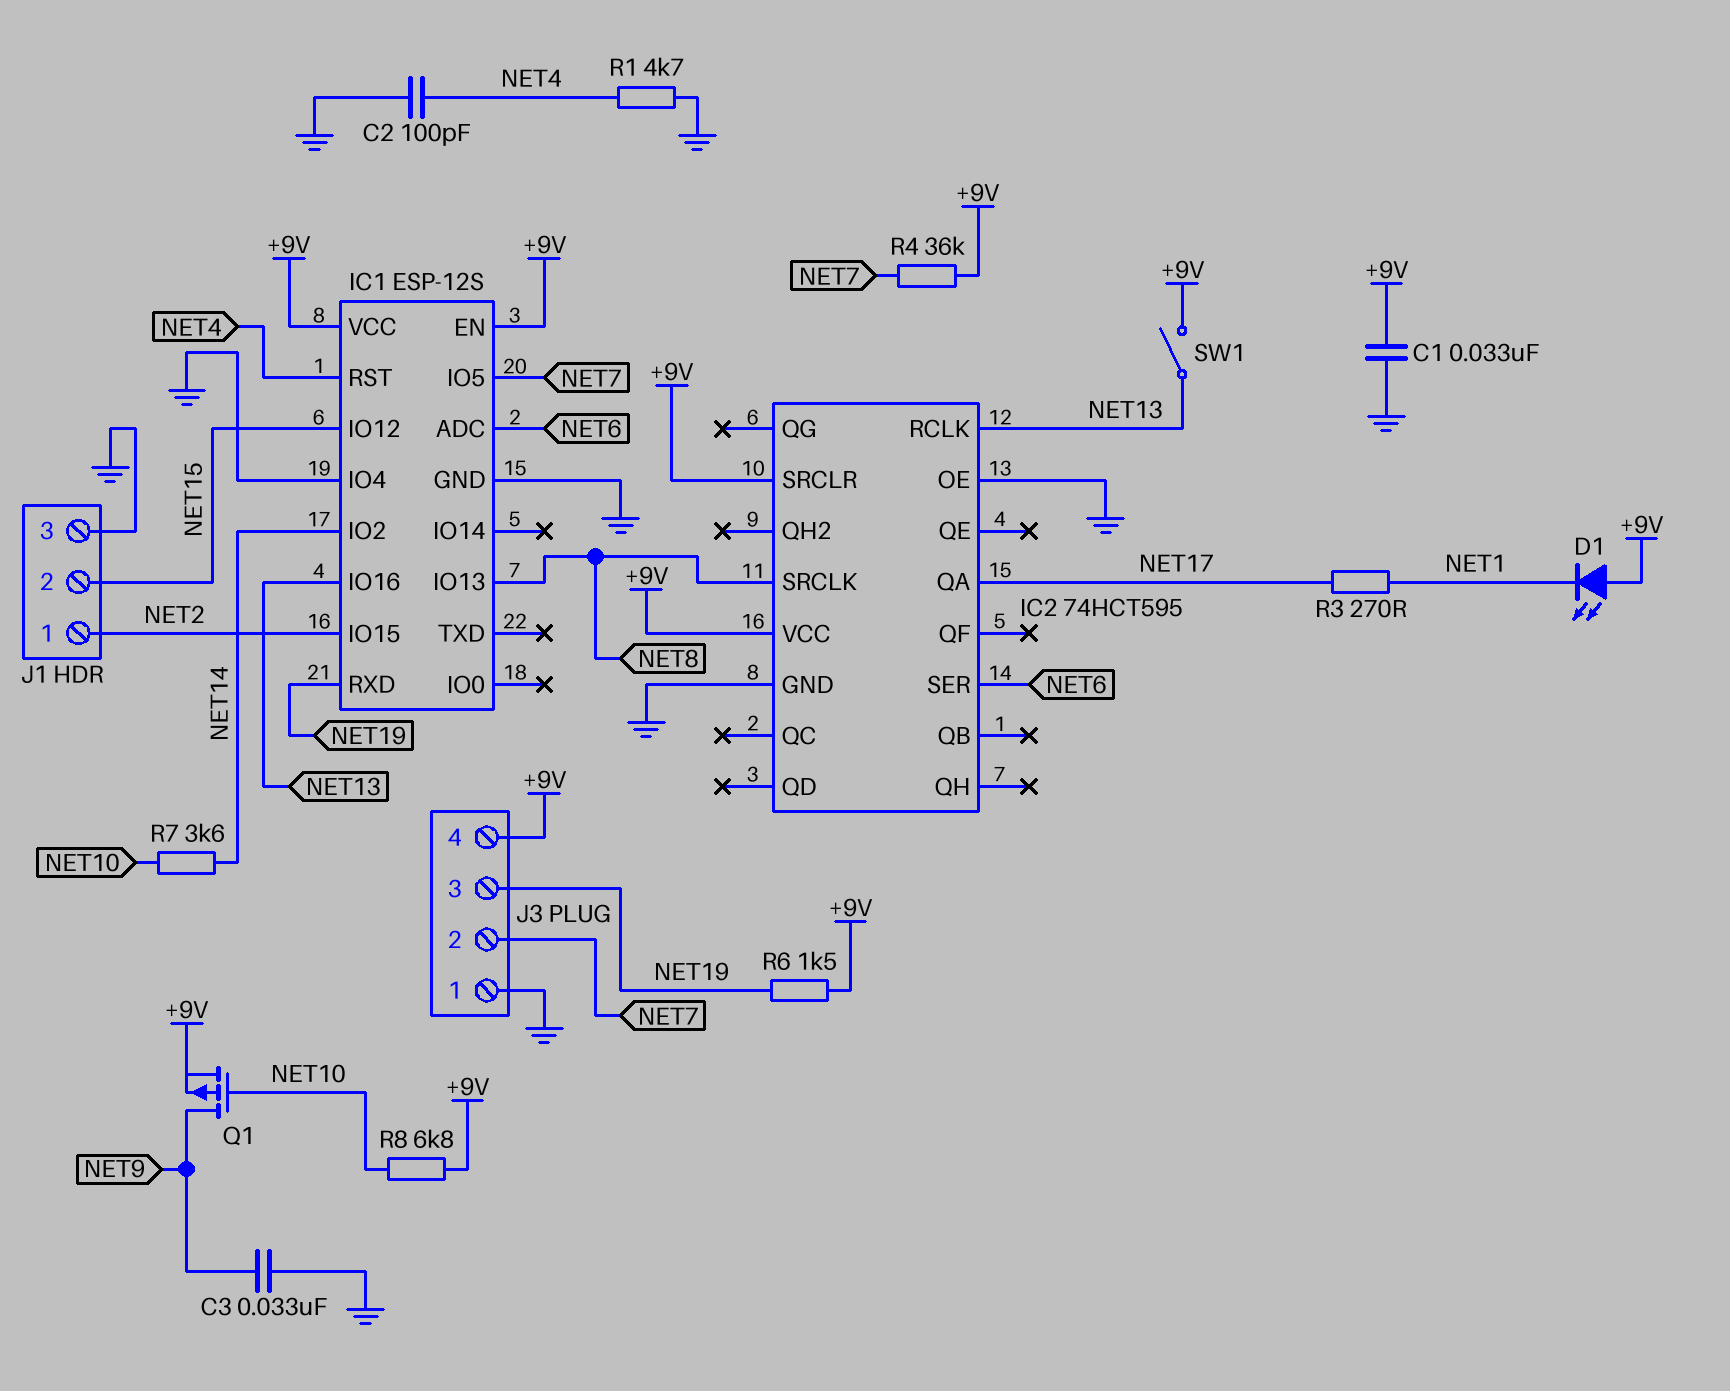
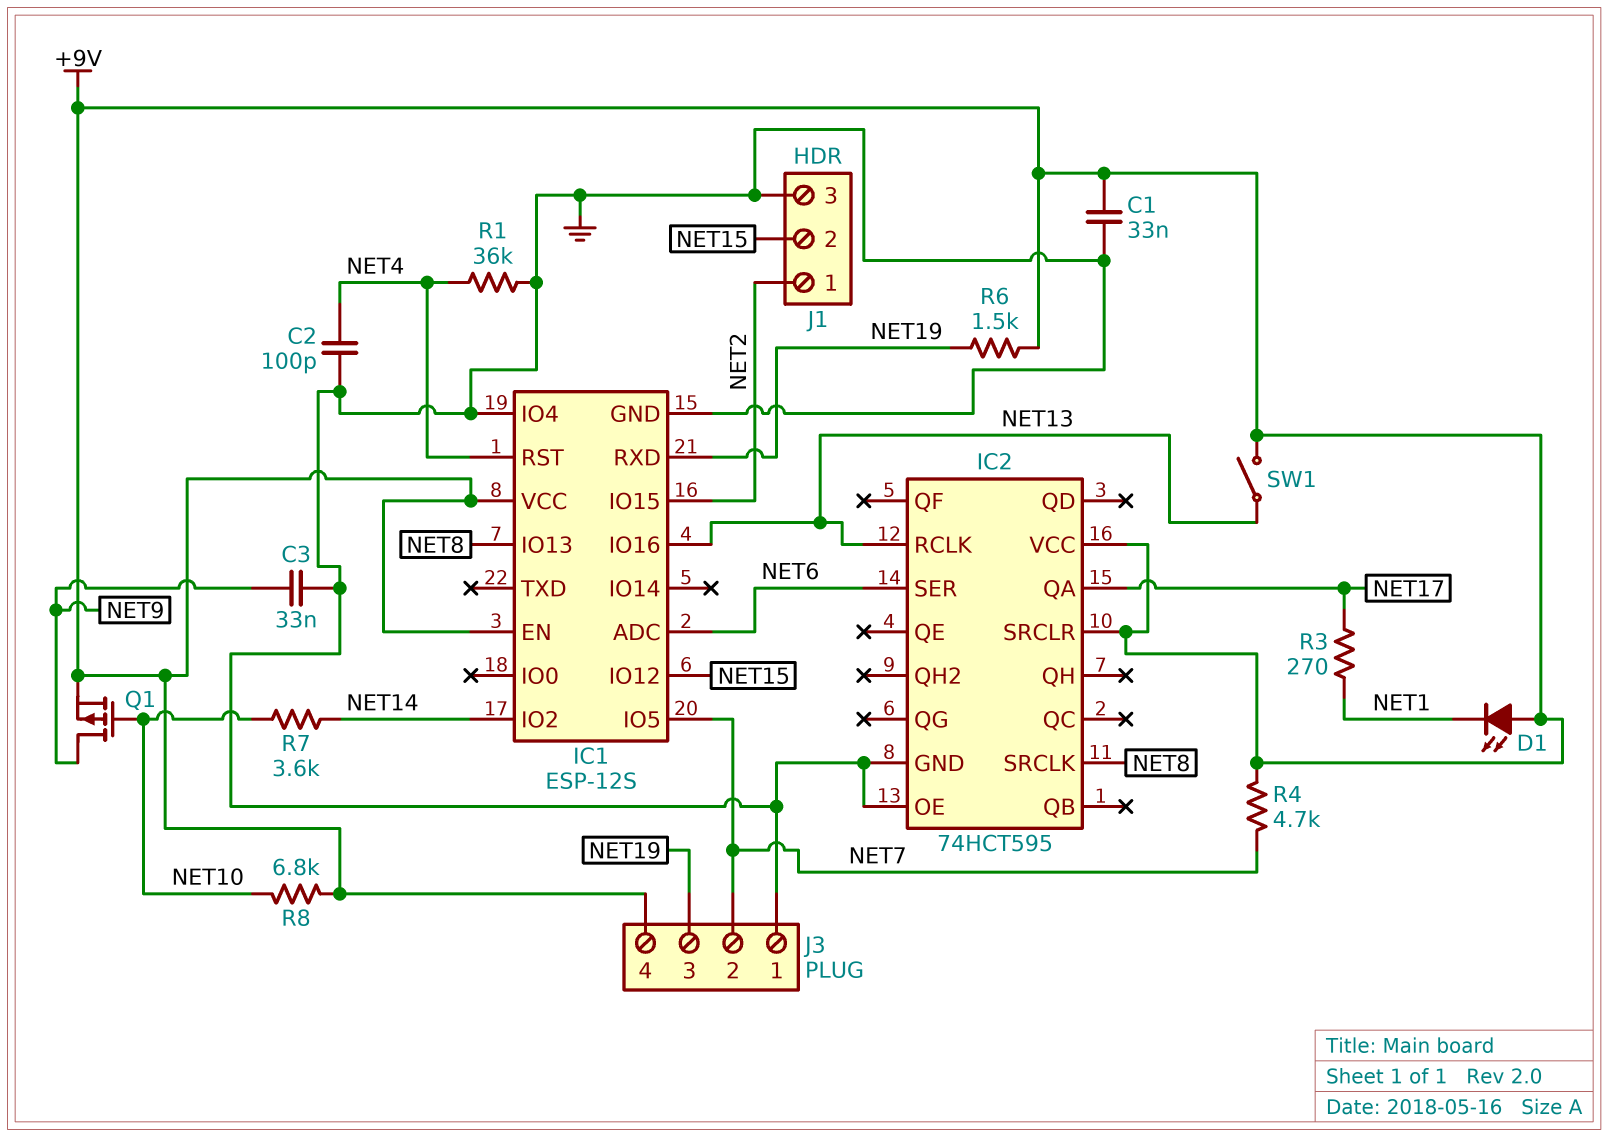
R1: 4.7k (GND, NET4) -> 36k (GND, NET4)
R4: 36k (+9V, NET7) -> 4.7k (+9V, NET7)

